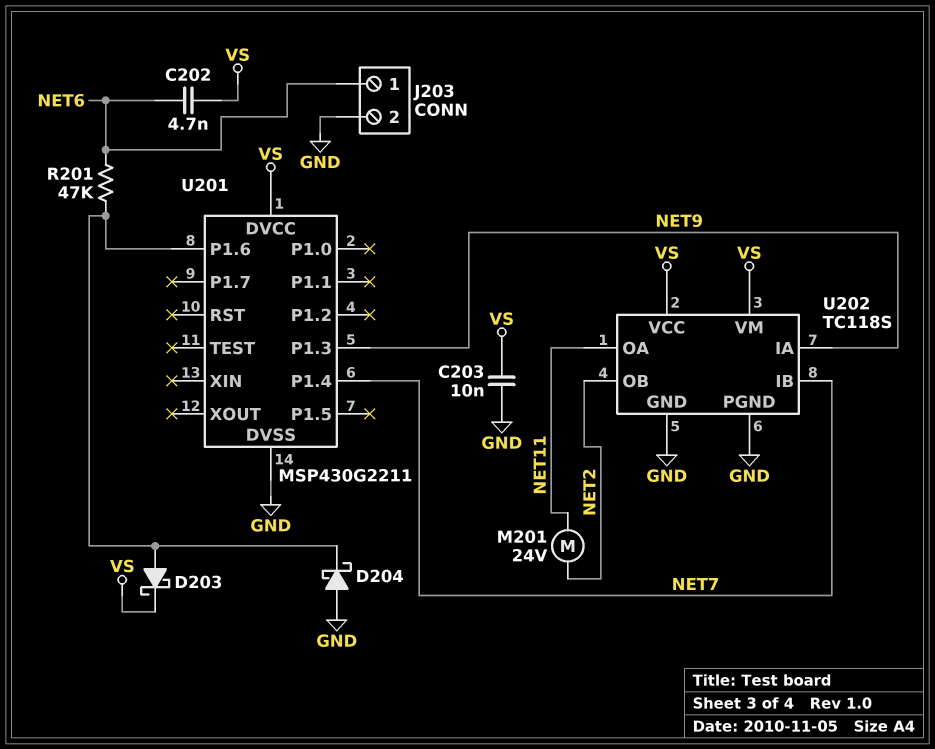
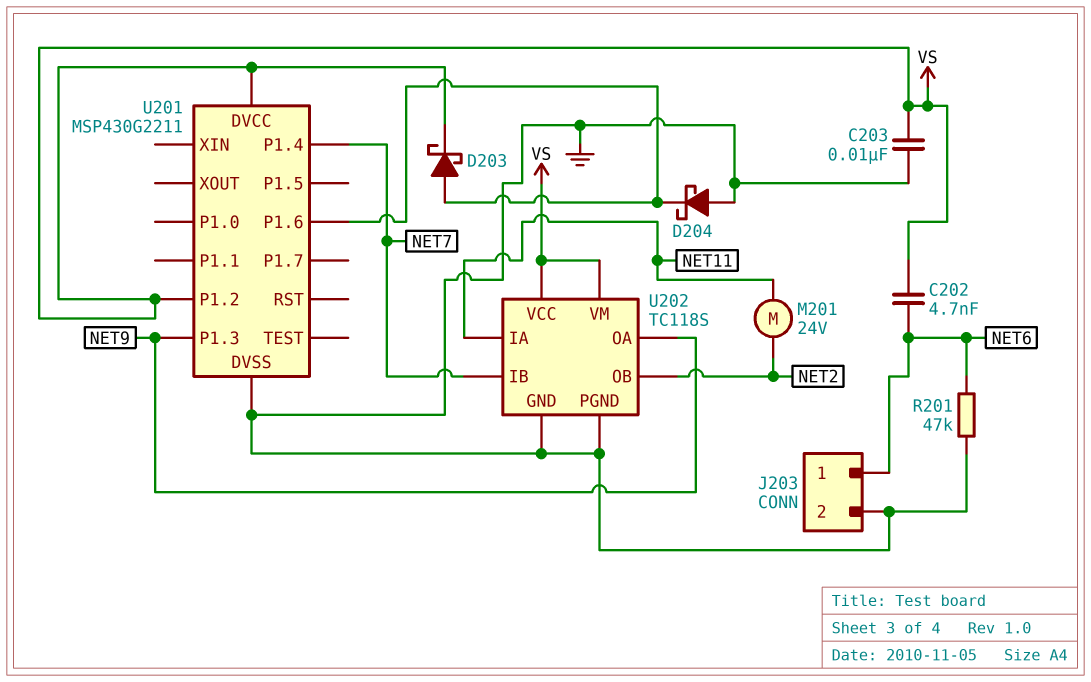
R201: 47k (NET6, U201/P1.6) -> 47k (GND, NET6)
U201 pin P1.2: none -> VS
U202 pin IA: NET9 -> NET11
U202 pin OA: NET11 -> NET9

